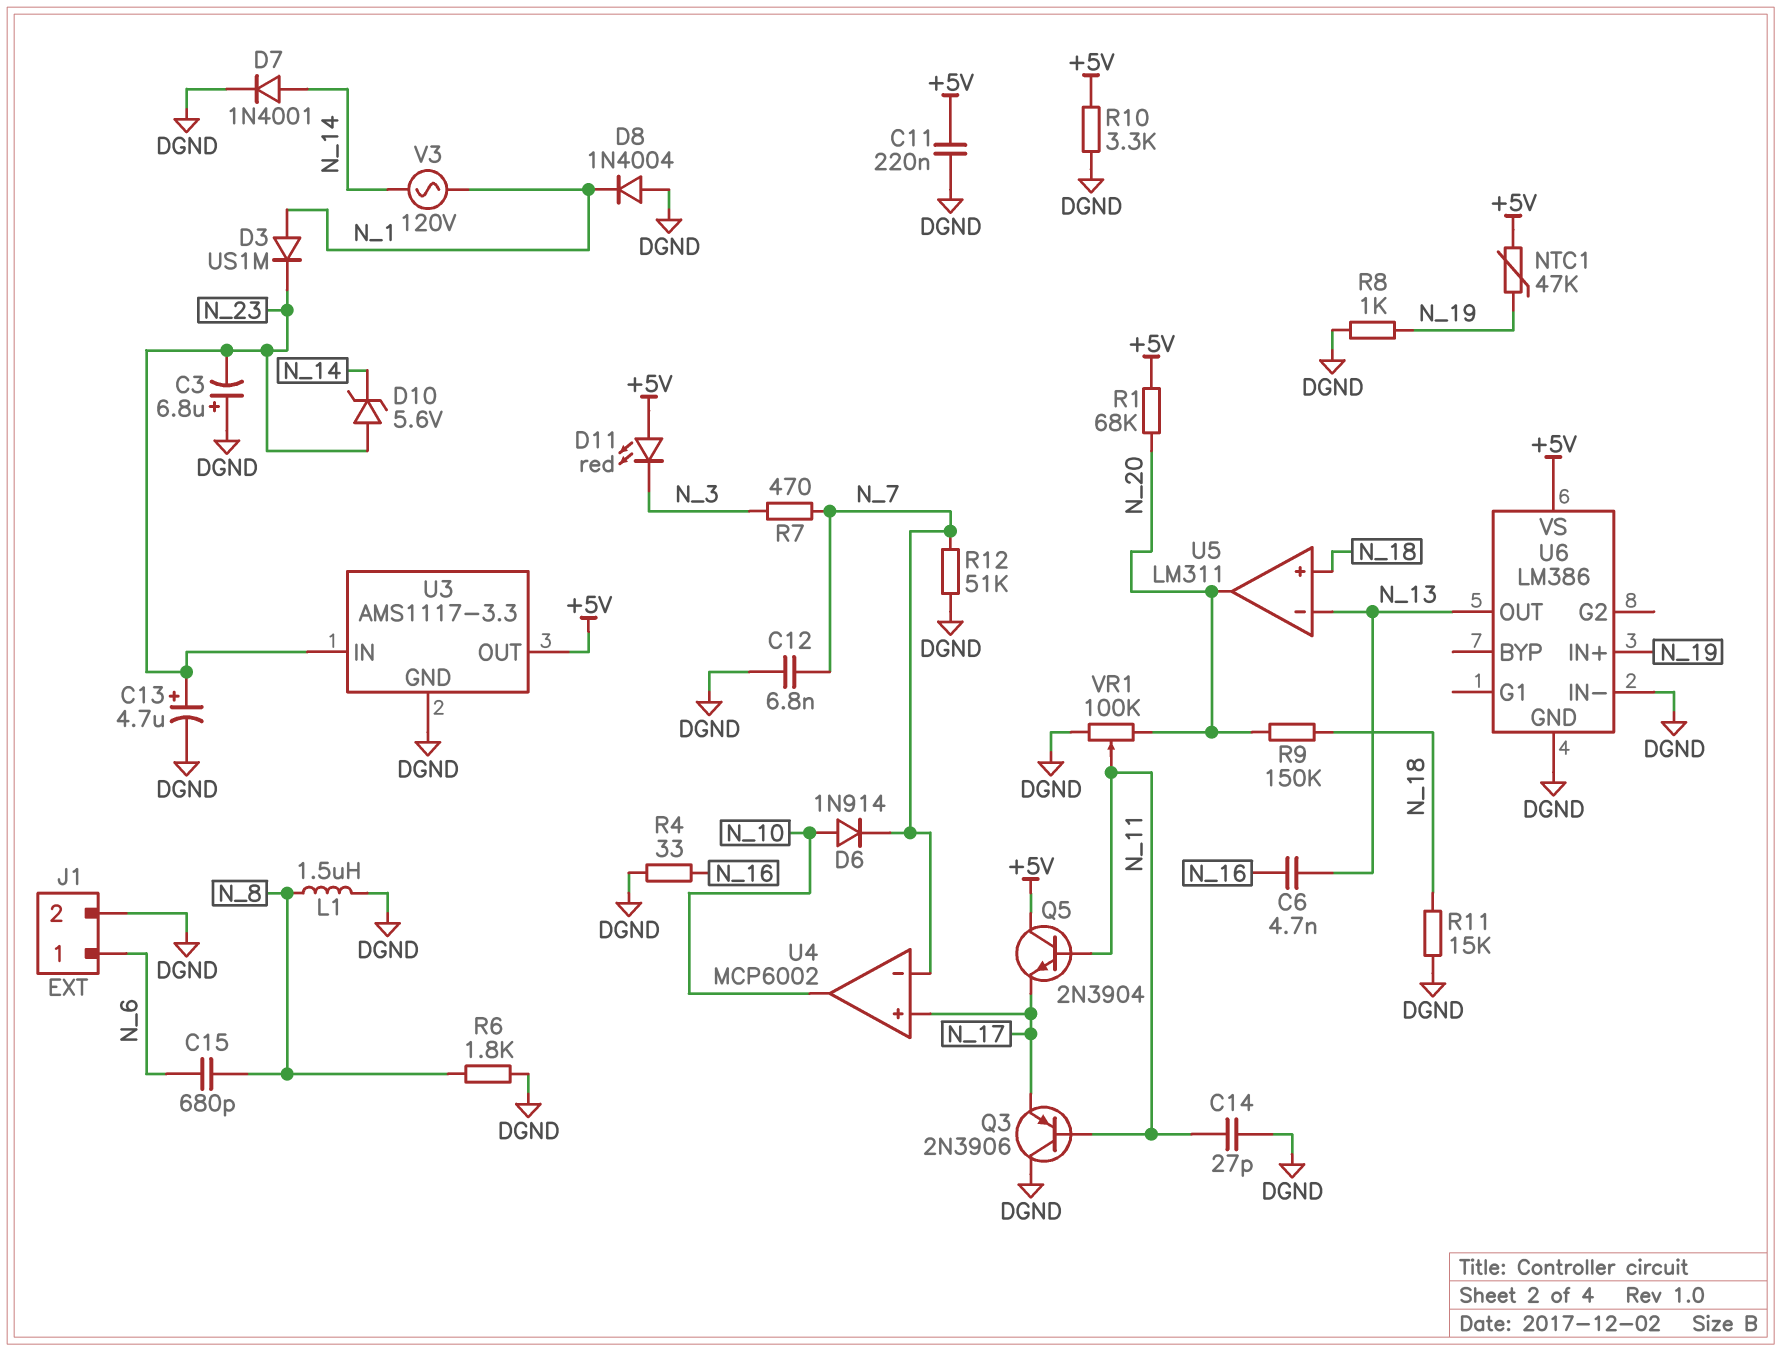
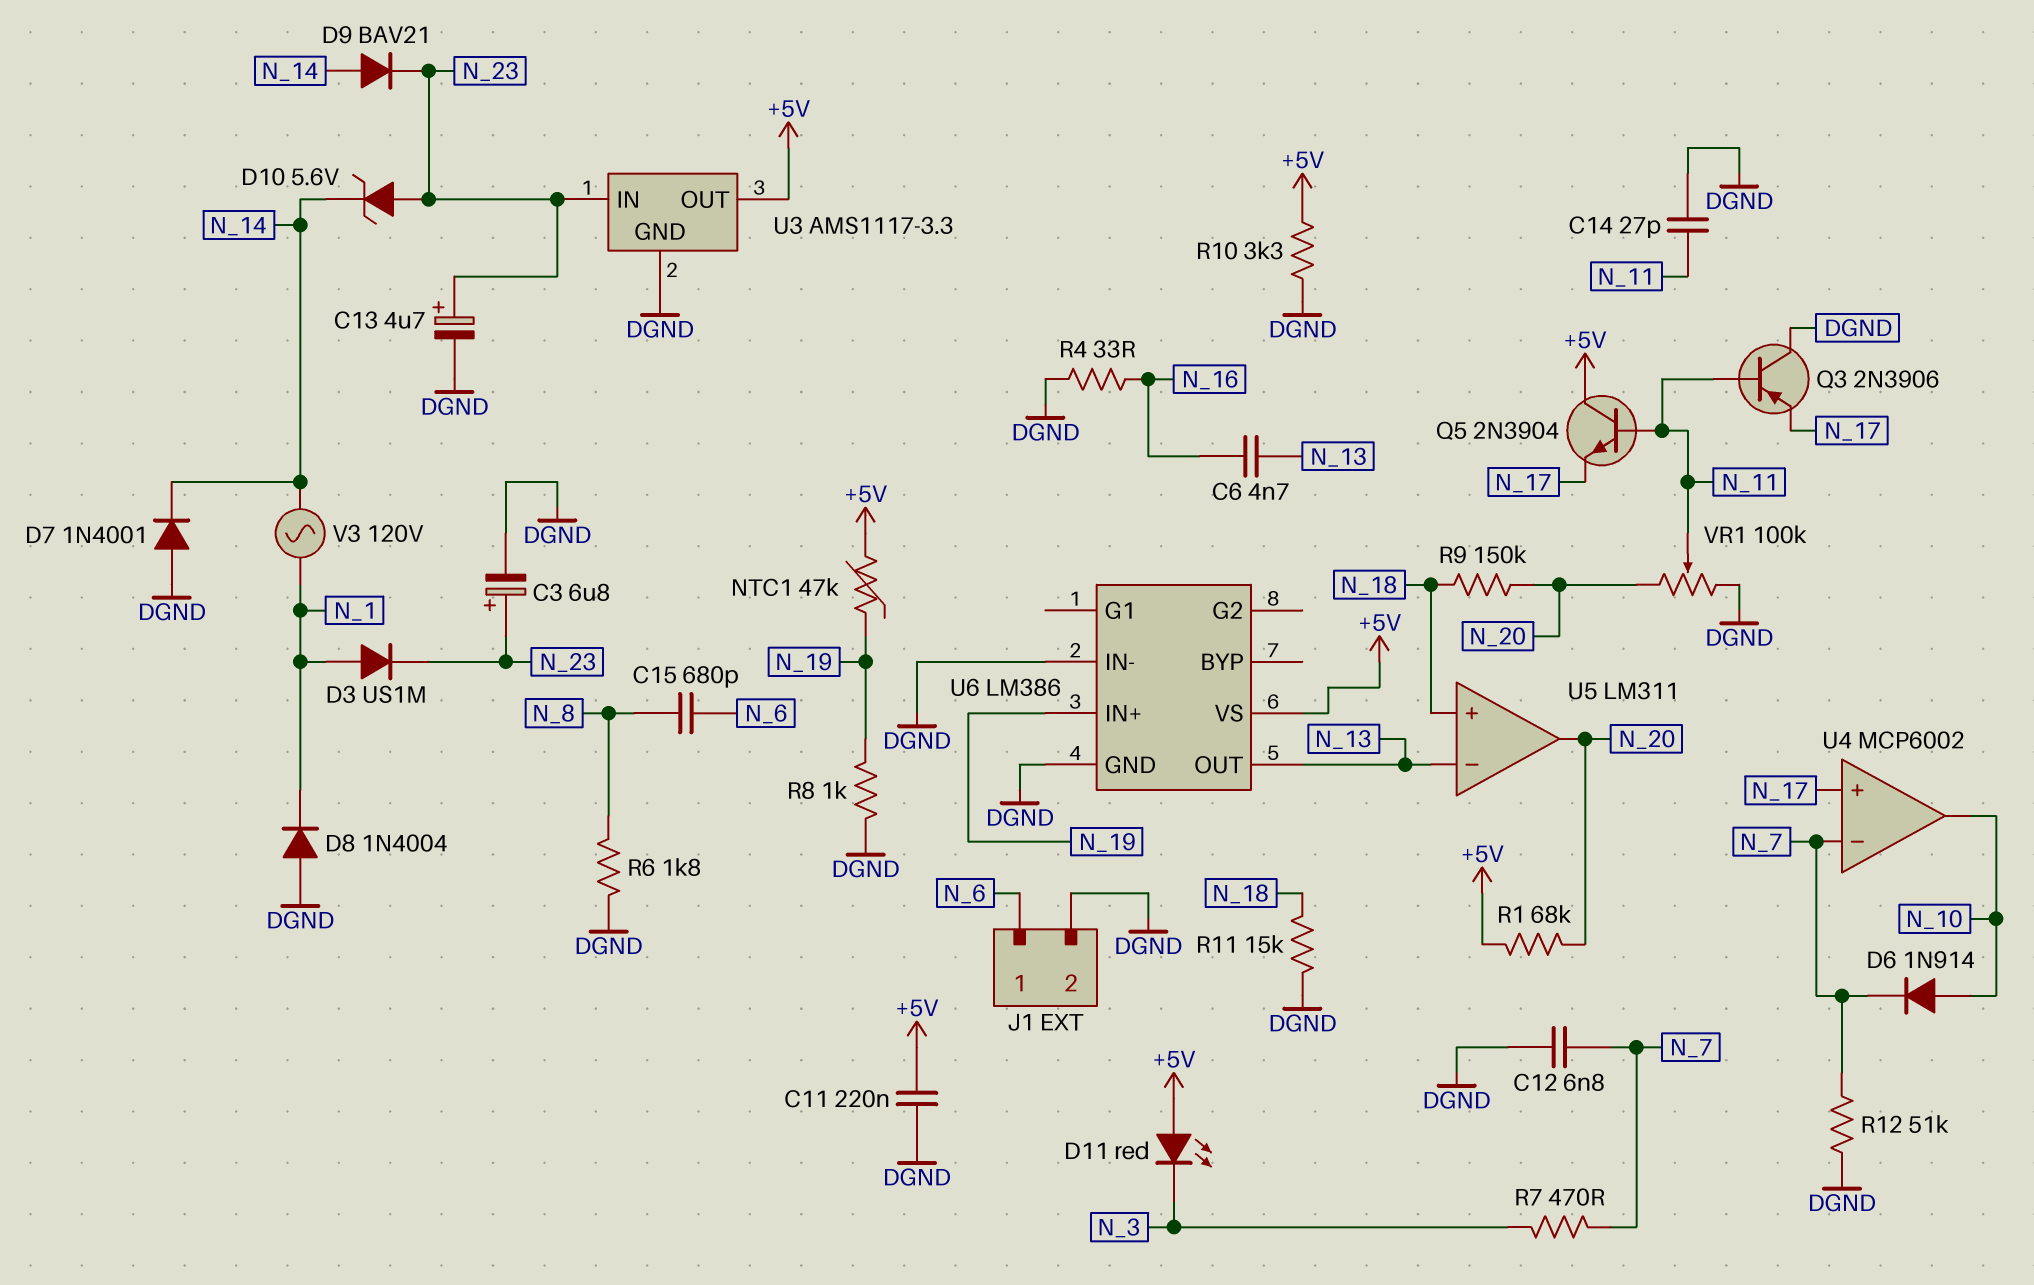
C3: 6.8uF (plus DGND, minus N_23) -> 6.8uF (plus N_23, minus DGND)
D7: diode 1N4001 (A N_14, K DGND) -> diode 1N4001 (A DGND, K N_14)
D9: none -> diode BAV21 (A N_14, K N_23)
L1: 1.5uH (DGND, N_8) -> none

